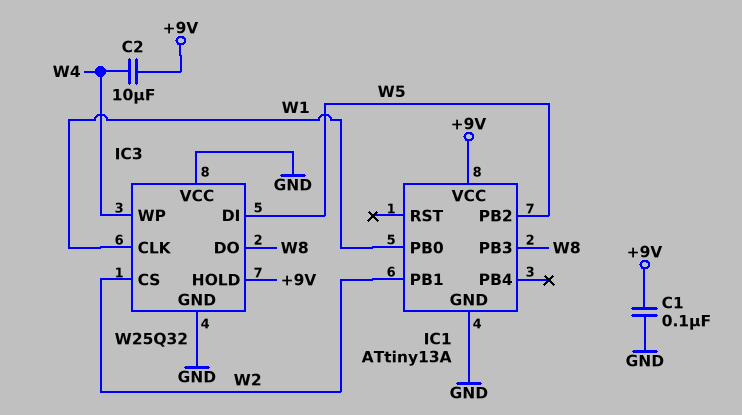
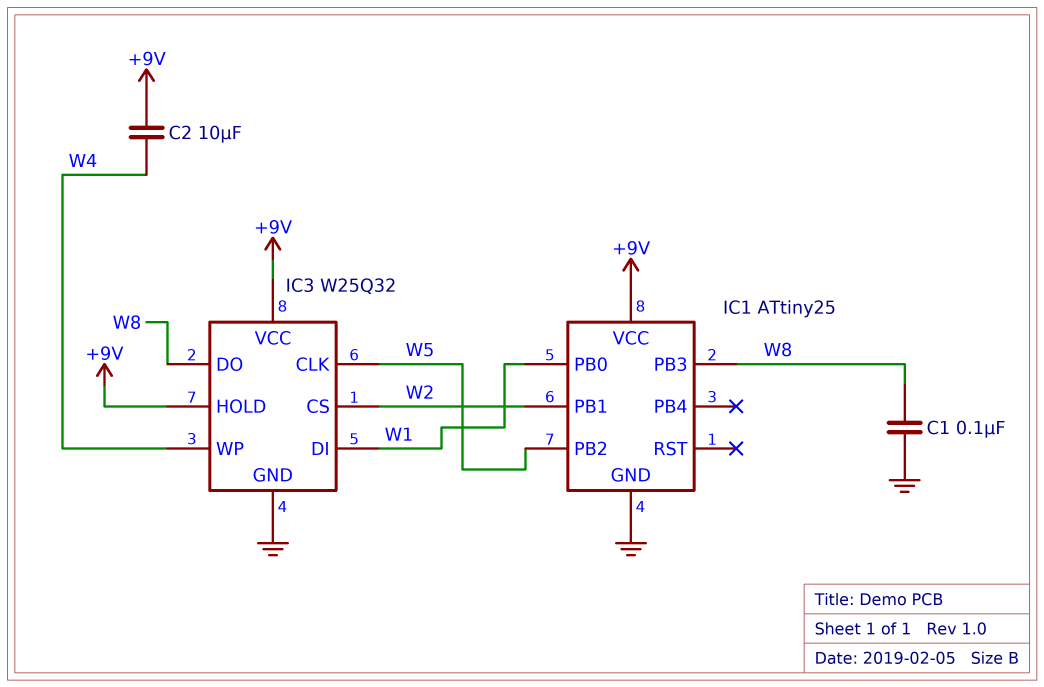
C1: 100nF (+9V, GND) -> 100nF (GND, W8)
IC1: ATtiny13A -> ATtiny25
IC3 pin CLK: W1 -> W5
IC3 pin DI: W5 -> W1
IC3 pin VCC: GND -> +9V

